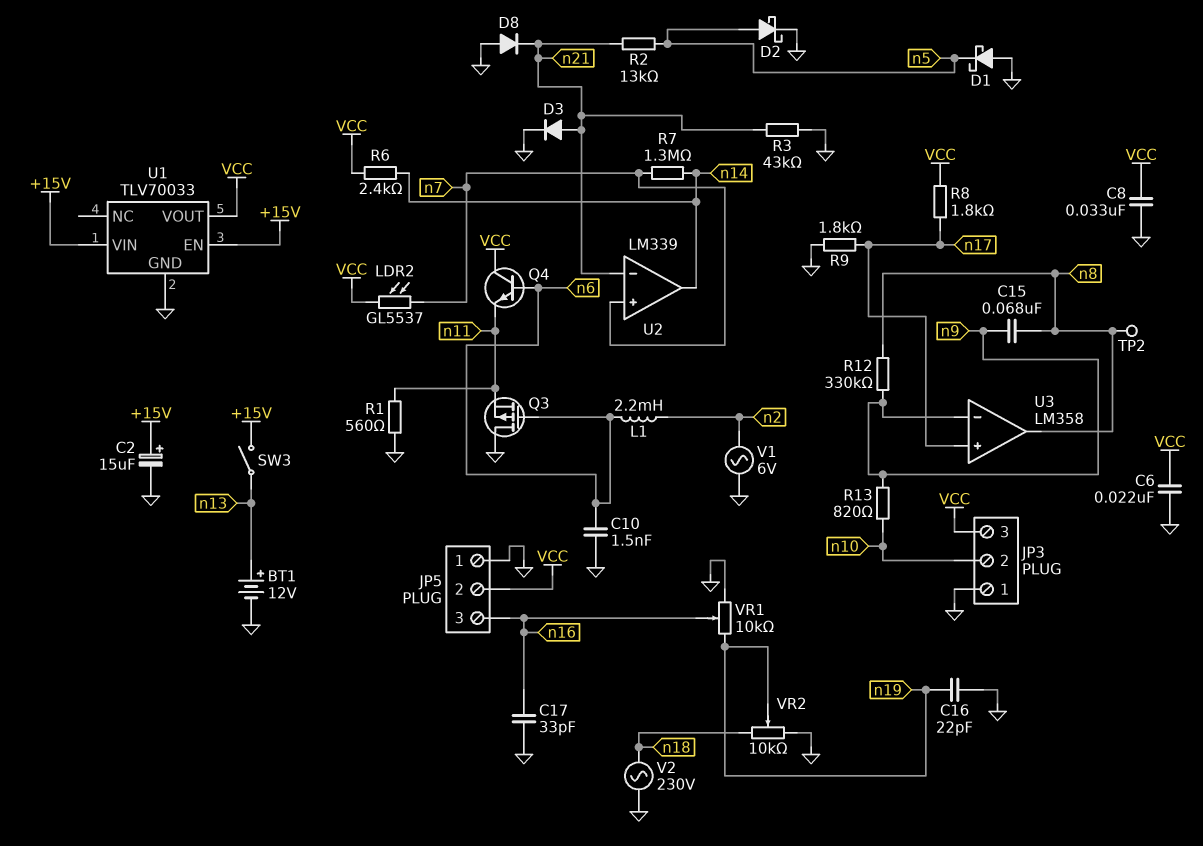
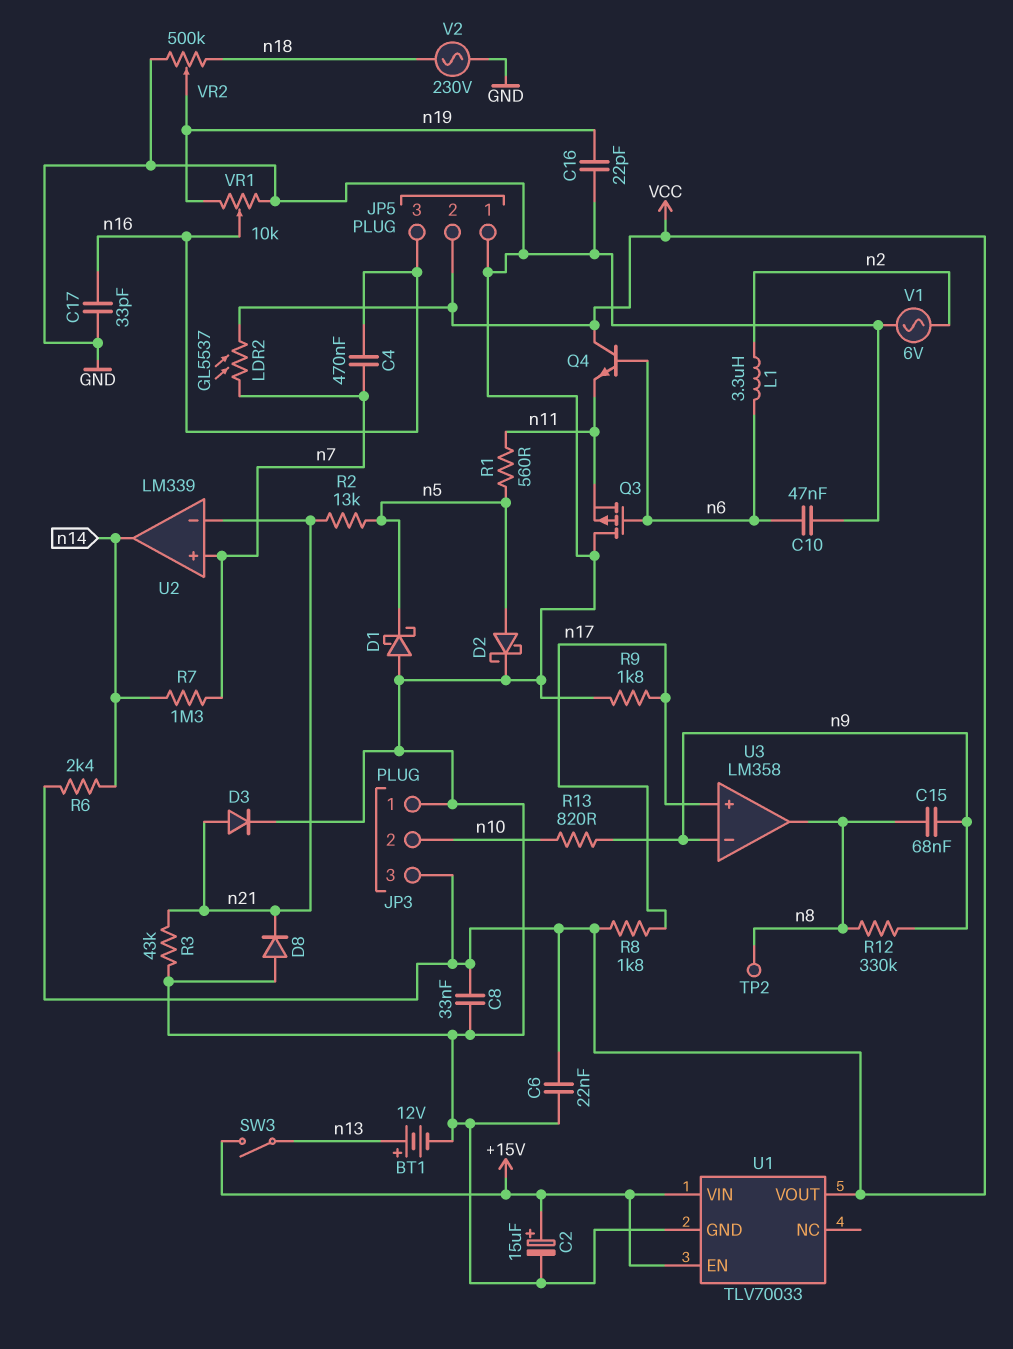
C4: none -> 470nF (n7, n16)
C10: 1.5nF (GND, n6) -> 47nF (GND, n6)
L1: 2.2mH (n2, n6) -> 3.3uH (n2, n6)
R1: 560 (GND, n11) -> 560 (n5, n11)
VR2: 10k (GND, n18, wiper n19) -> 500k (GND, n18, wiper n19)

